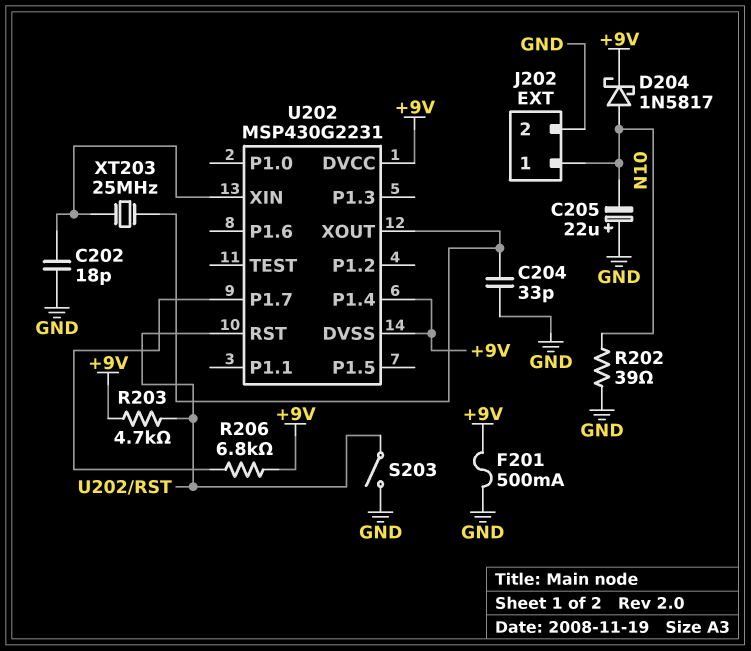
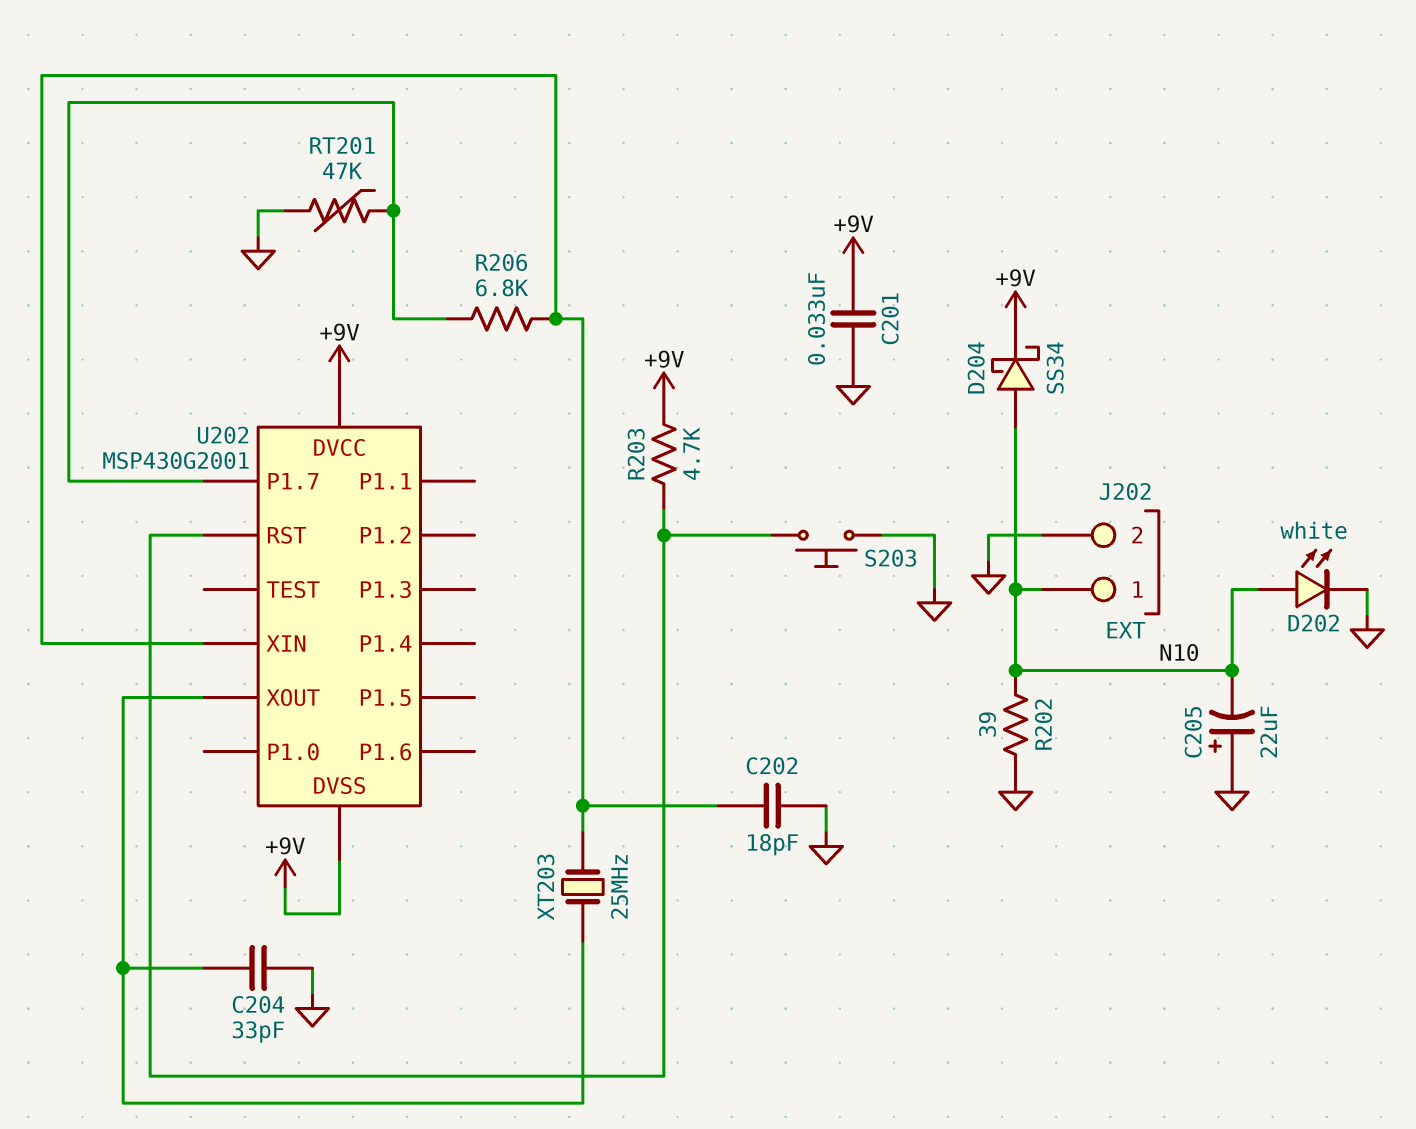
C201: none -> 33nF (+9V, GND)
D202: none -> LED white (A N10, K GND)
D204: schottky 1N5817 (A N10, K +9V) -> schottky SS34 (A N10, K +9V)
F201: 500mA (+9V, GND) -> none
R206: 6.8k (+9V, U202/P1.7) -> 6.8k (U202/P1.7, U202/XIN)
RT201: none -> 47k (GND, U202/P1.7)
S203: switch (GND, U202/RST) -> button (GND, U202/RST)
U202: MSP430G2231 -> MSP430G2001
U202 pin P1.4: +9V -> none

